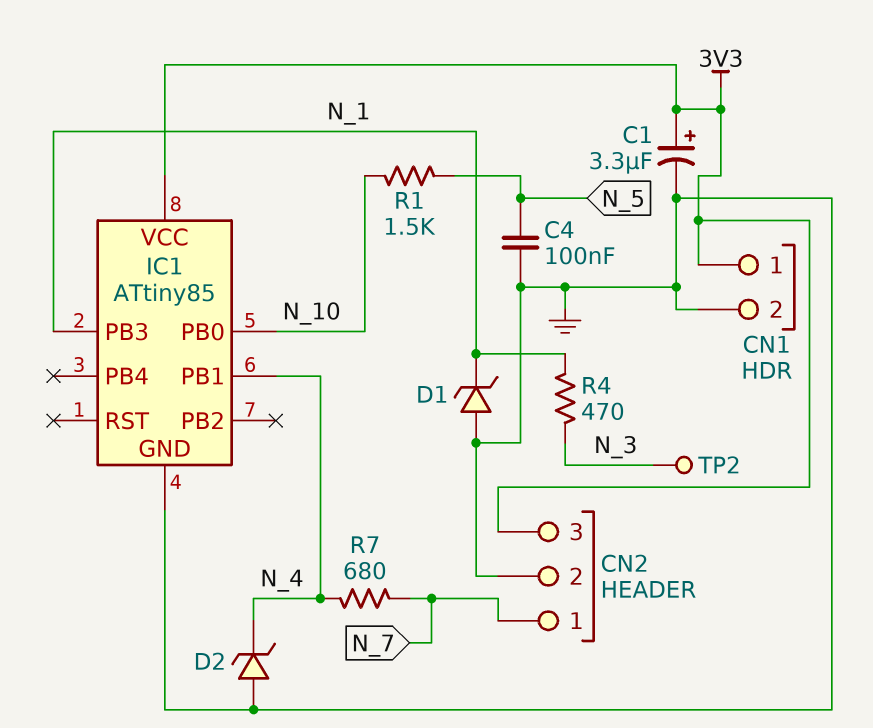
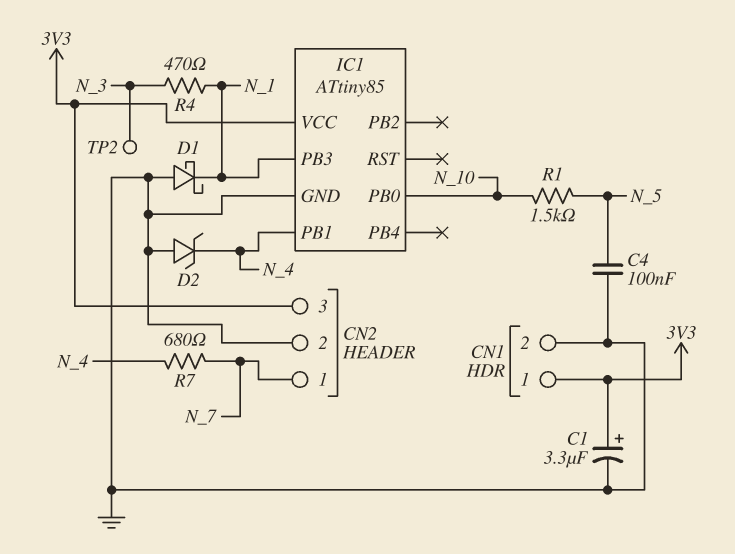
D1: zener (A GND, K N_1) -> schottky (A GND, K N_1)

